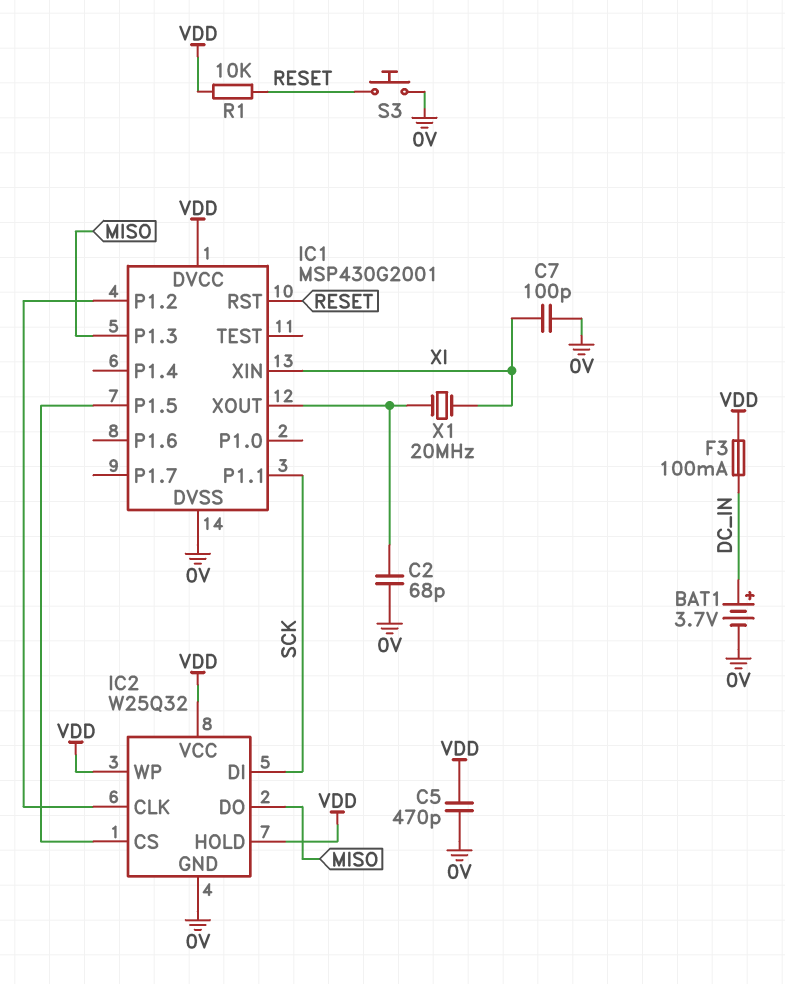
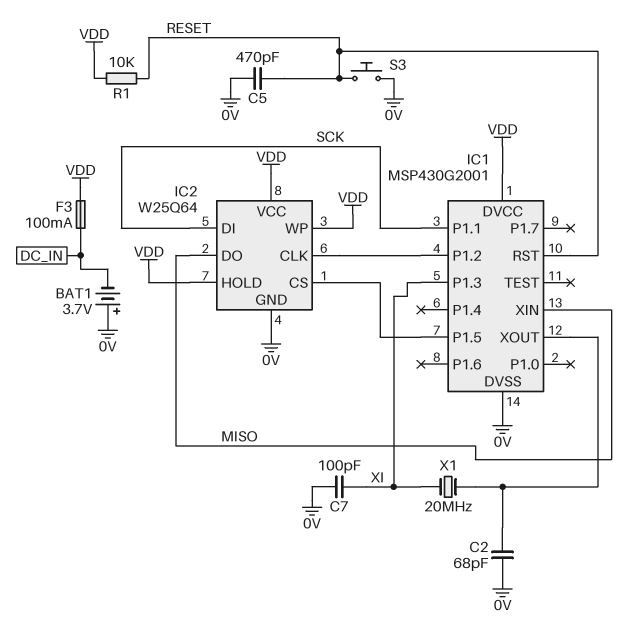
BAT1: 3.7V (plus DC_IN, minus 0V) -> 3.7V (plus 0V, minus DC_IN)
C5: 470pF (0V, VDD) -> 470pF (0V, RESET)
IC1 pin P1.3: MISO -> XI
IC1 pin XIN: XI -> MISO
IC2: W25Q32 -> W25Q64

